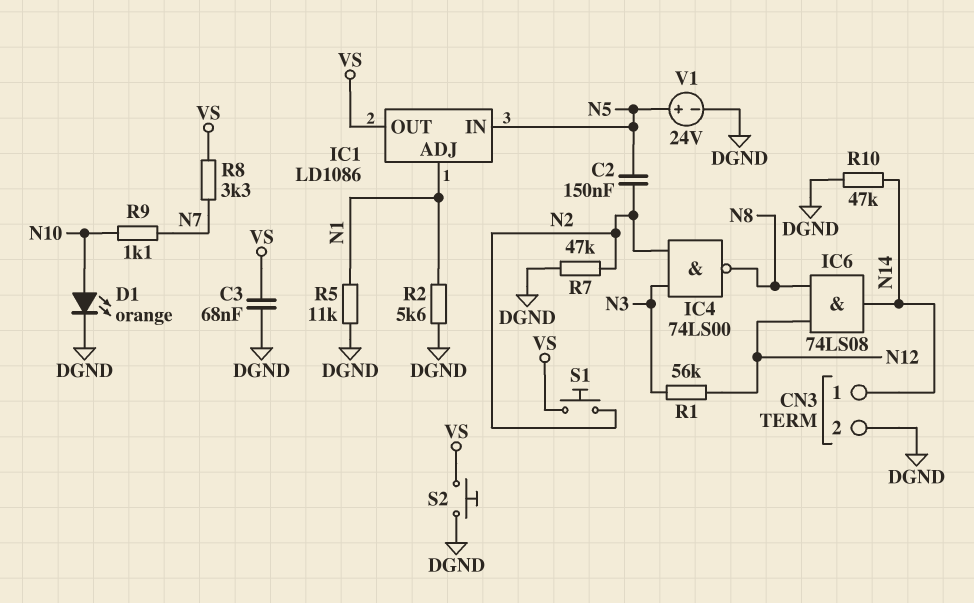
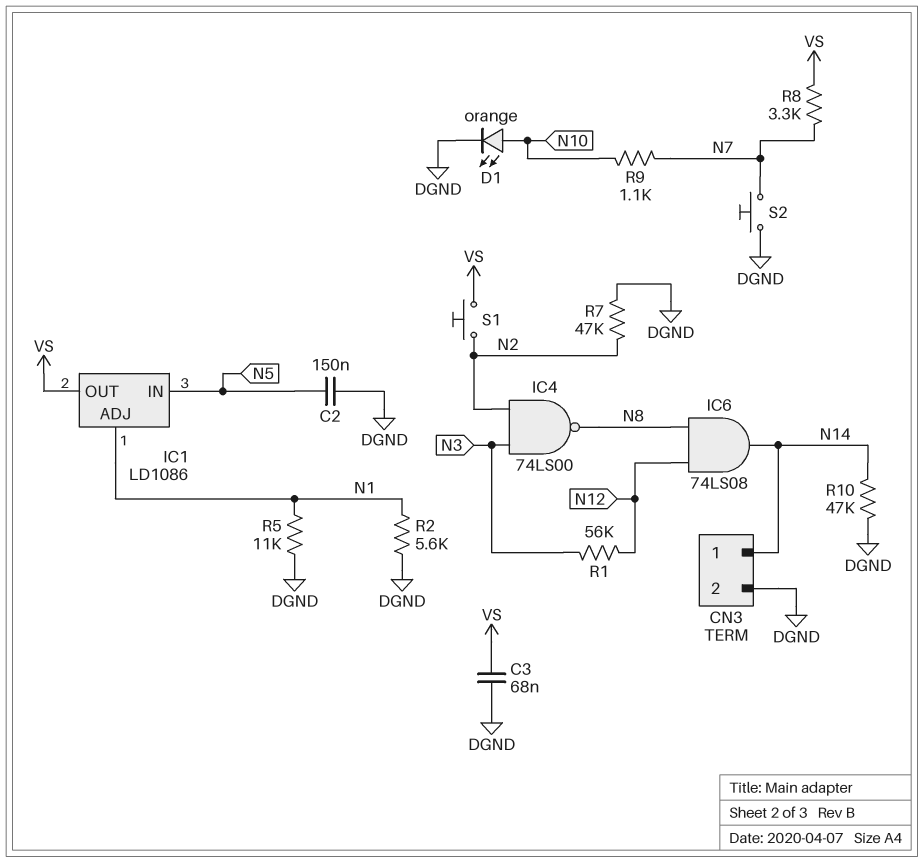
C2: 150nF (N2, N5) -> 150nF (DGND, N5)
S2: button (DGND, VS) -> button (DGND, N7)
V1: 24V (plus N5, minus DGND) -> none

